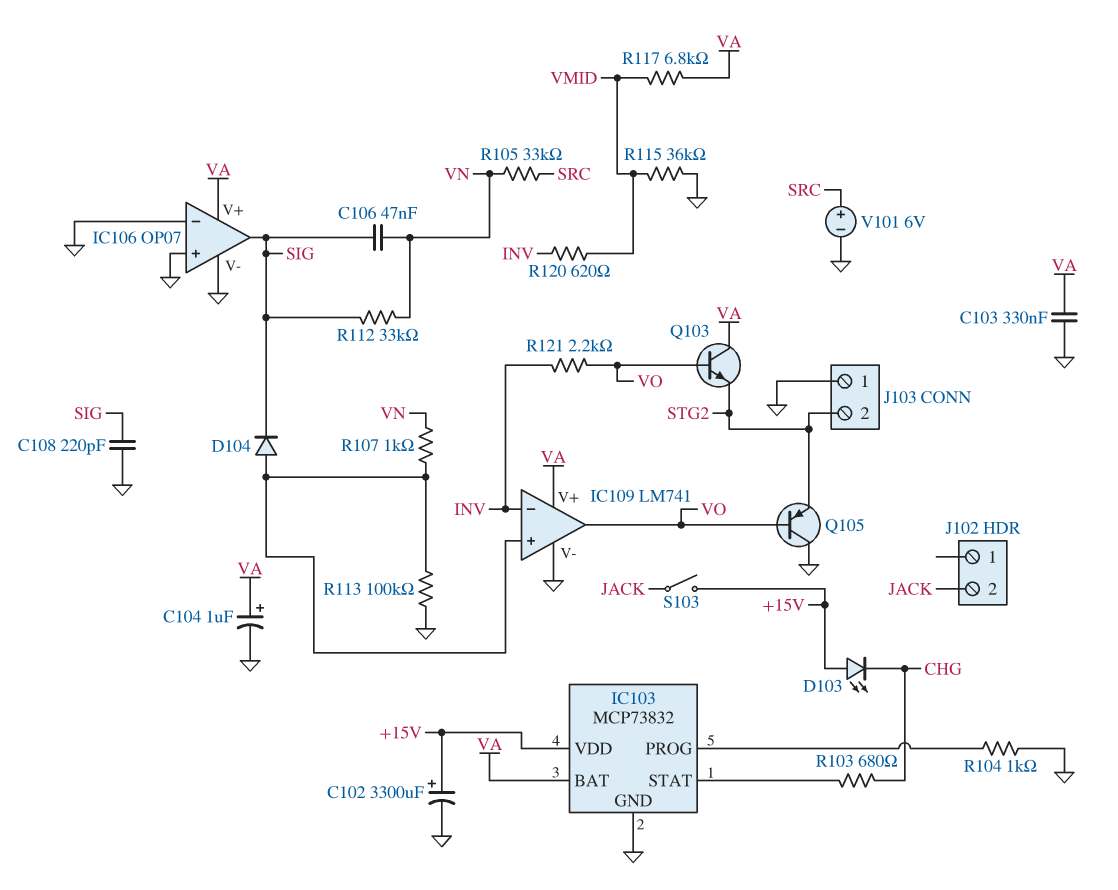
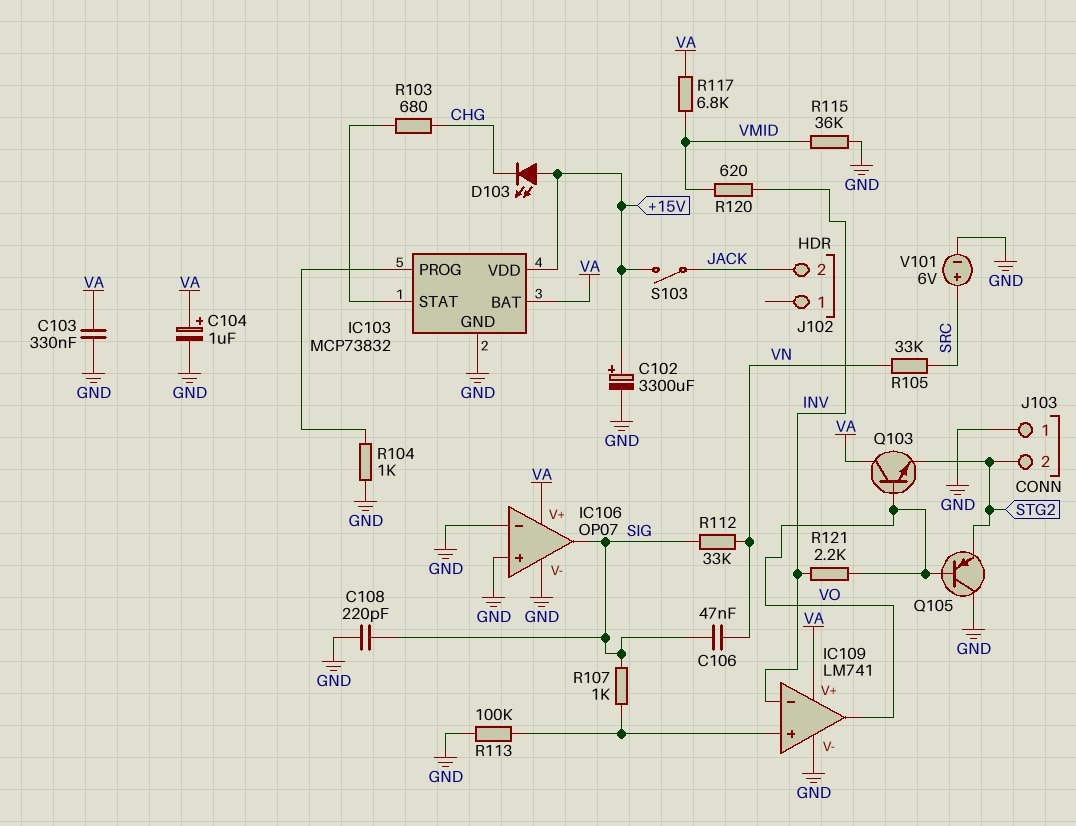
D104: diode (A IC109/in+, K SIG) -> none
R107: 1k (IC109/in+, VN) -> 1k (IC109/in+, SIG)

